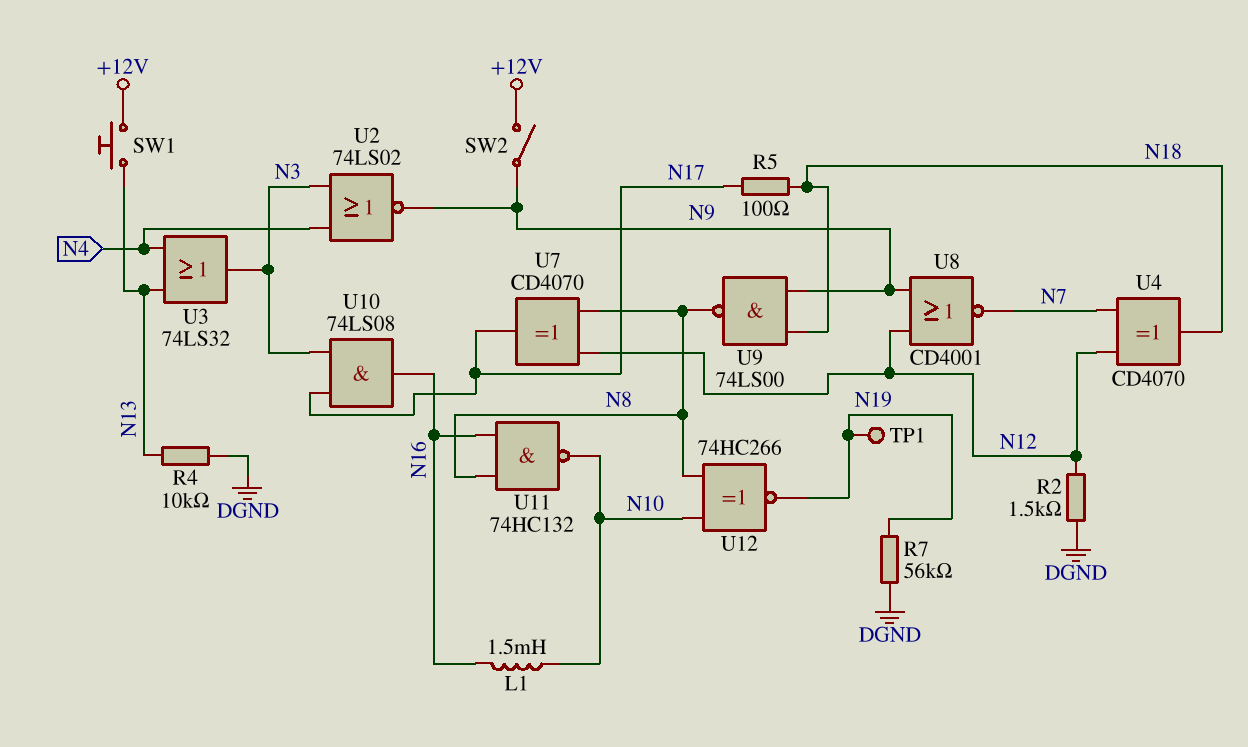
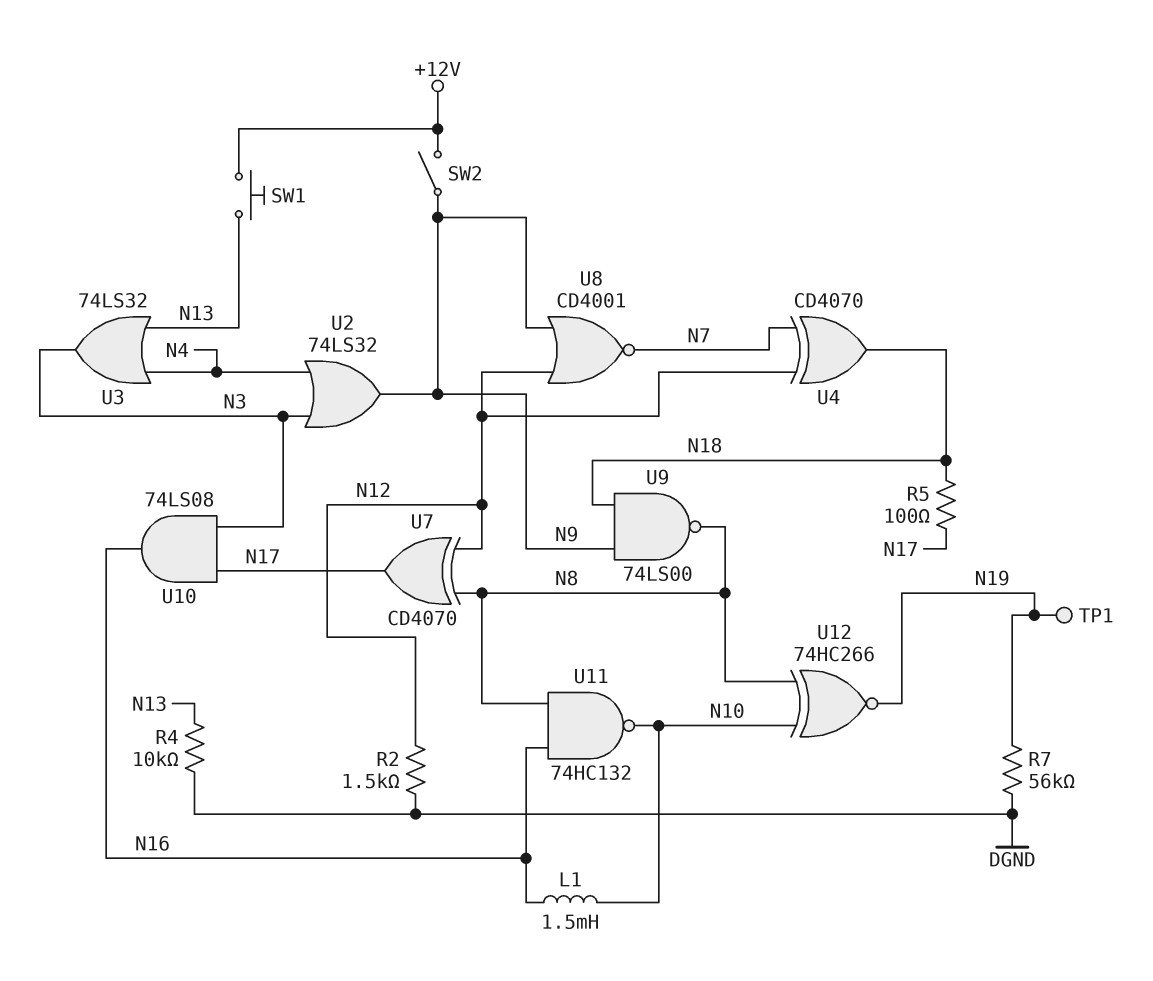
U2: NOR 74LS02 (in N3, in N4, out N9) -> OR 74LS32 (in N3, in N4, out N9)

